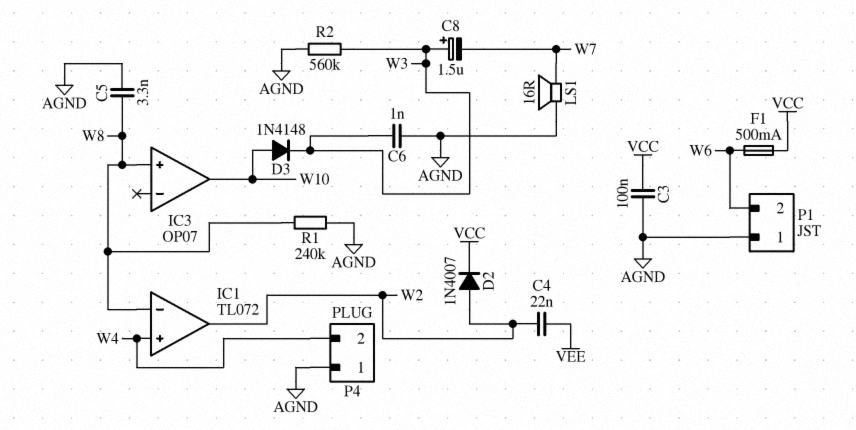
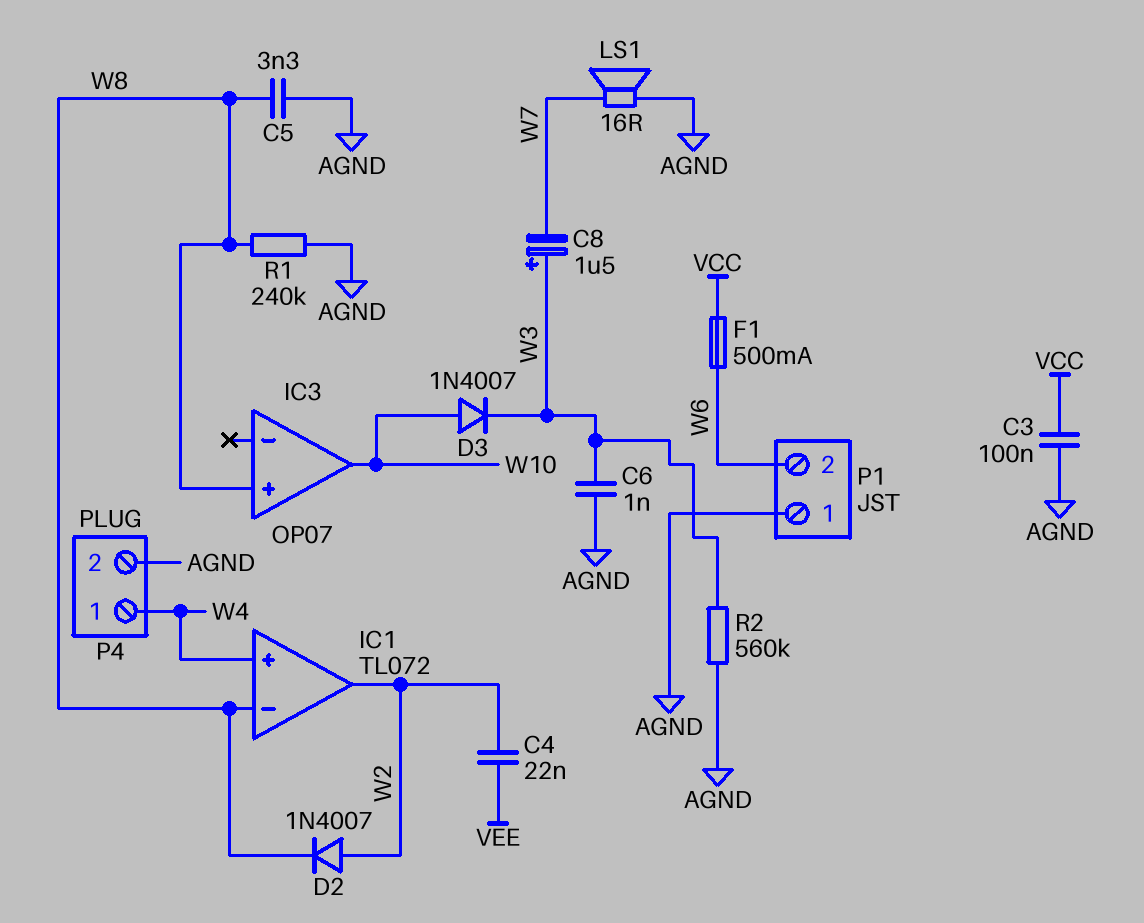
D2: diode 1N4007 (A W2, K VCC) -> diode 1N4007 (A W2, K W8)
D3: diode 1N4148 (A W10, K W3) -> diode 1N4007 (A W10, K W3)
P4 pin 1: AGND -> W4
P4 pin 2: W4 -> AGND

